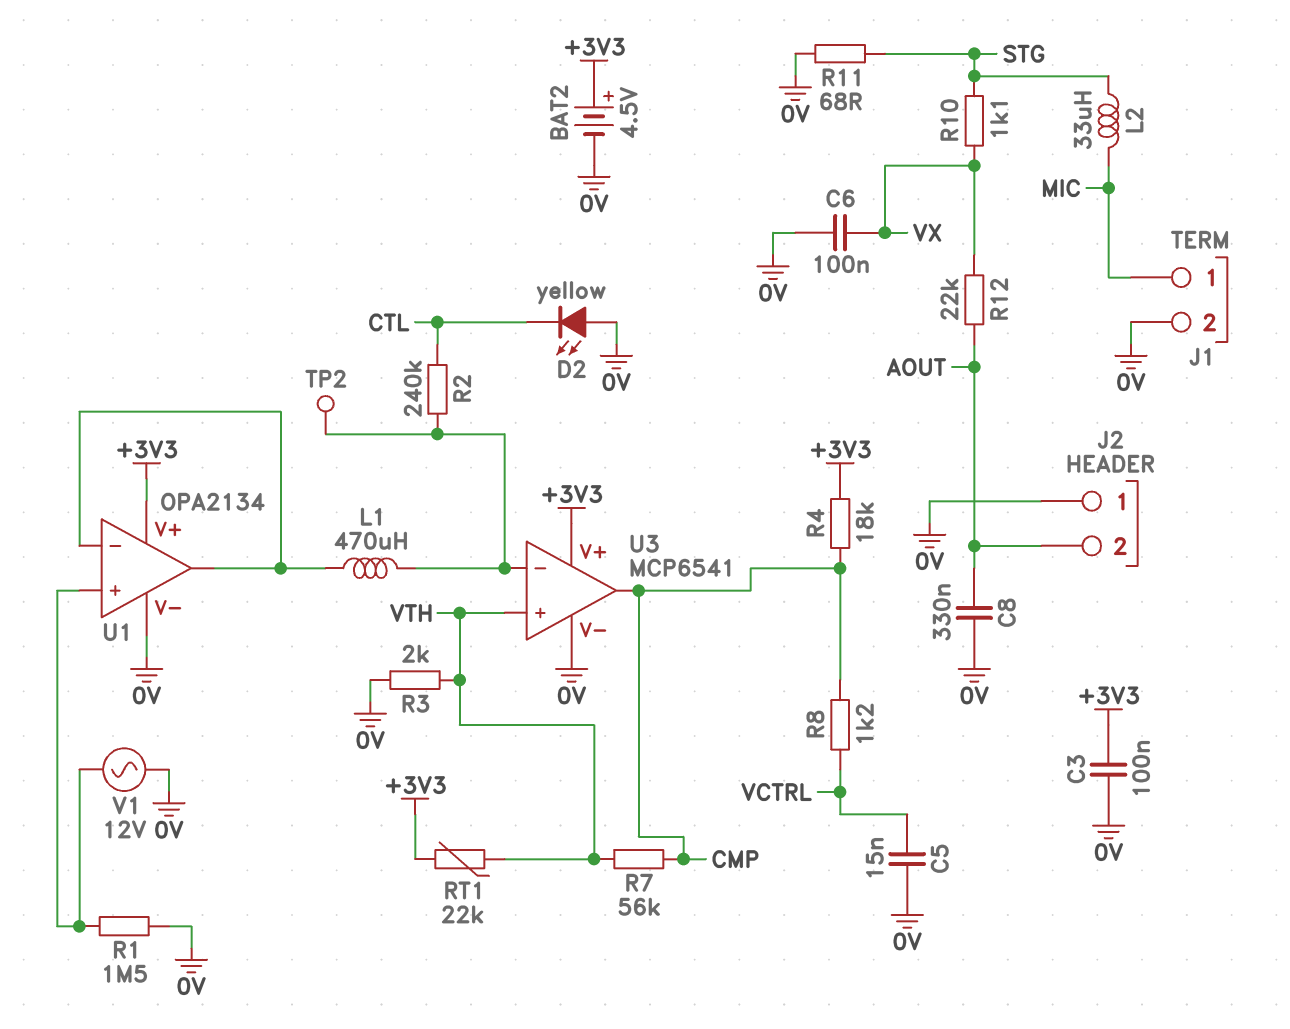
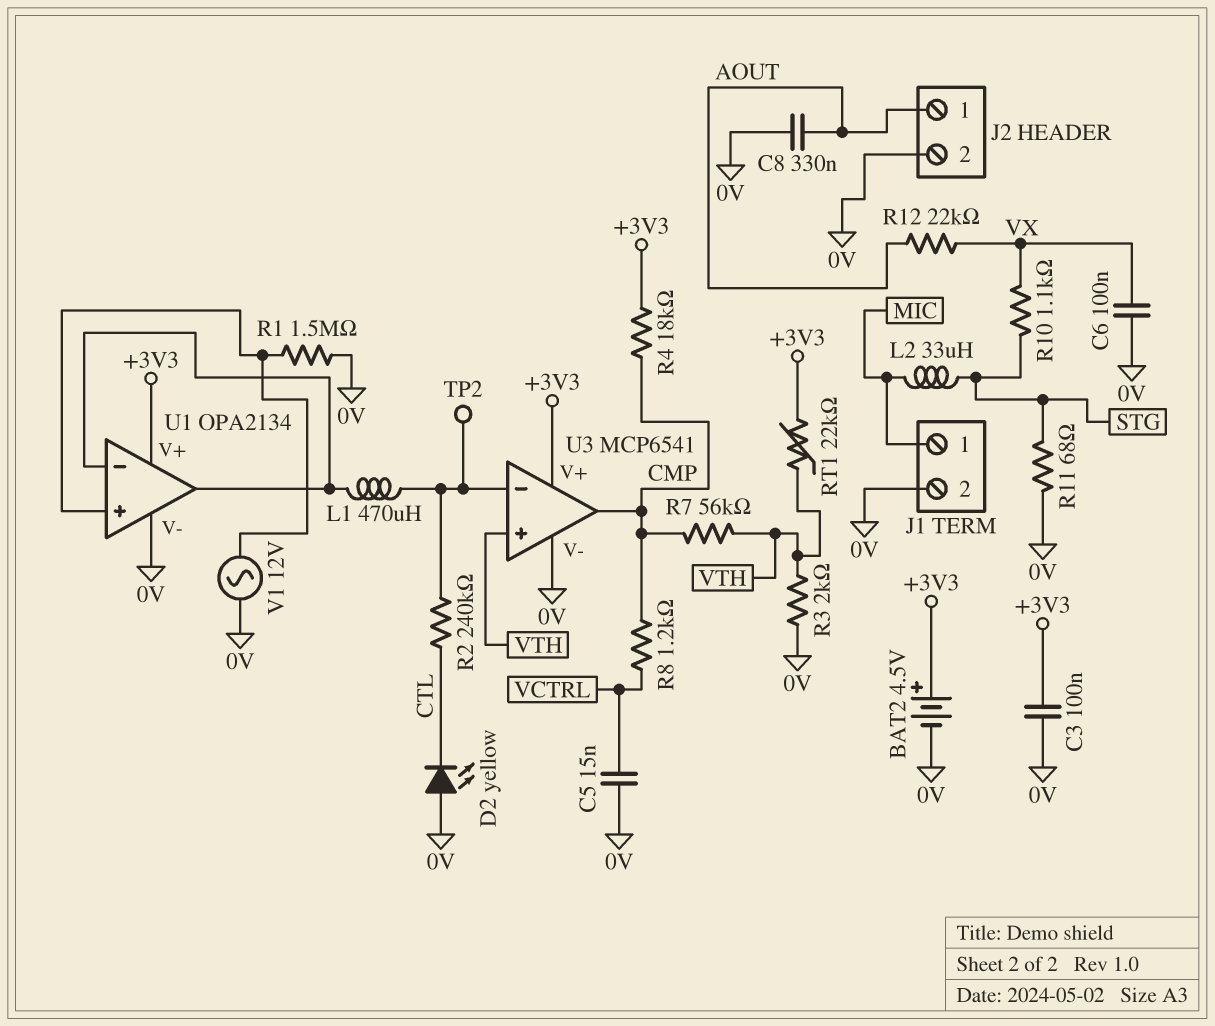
J2 pin 1: 0V -> AOUT
J2 pin 2: AOUT -> 0V

